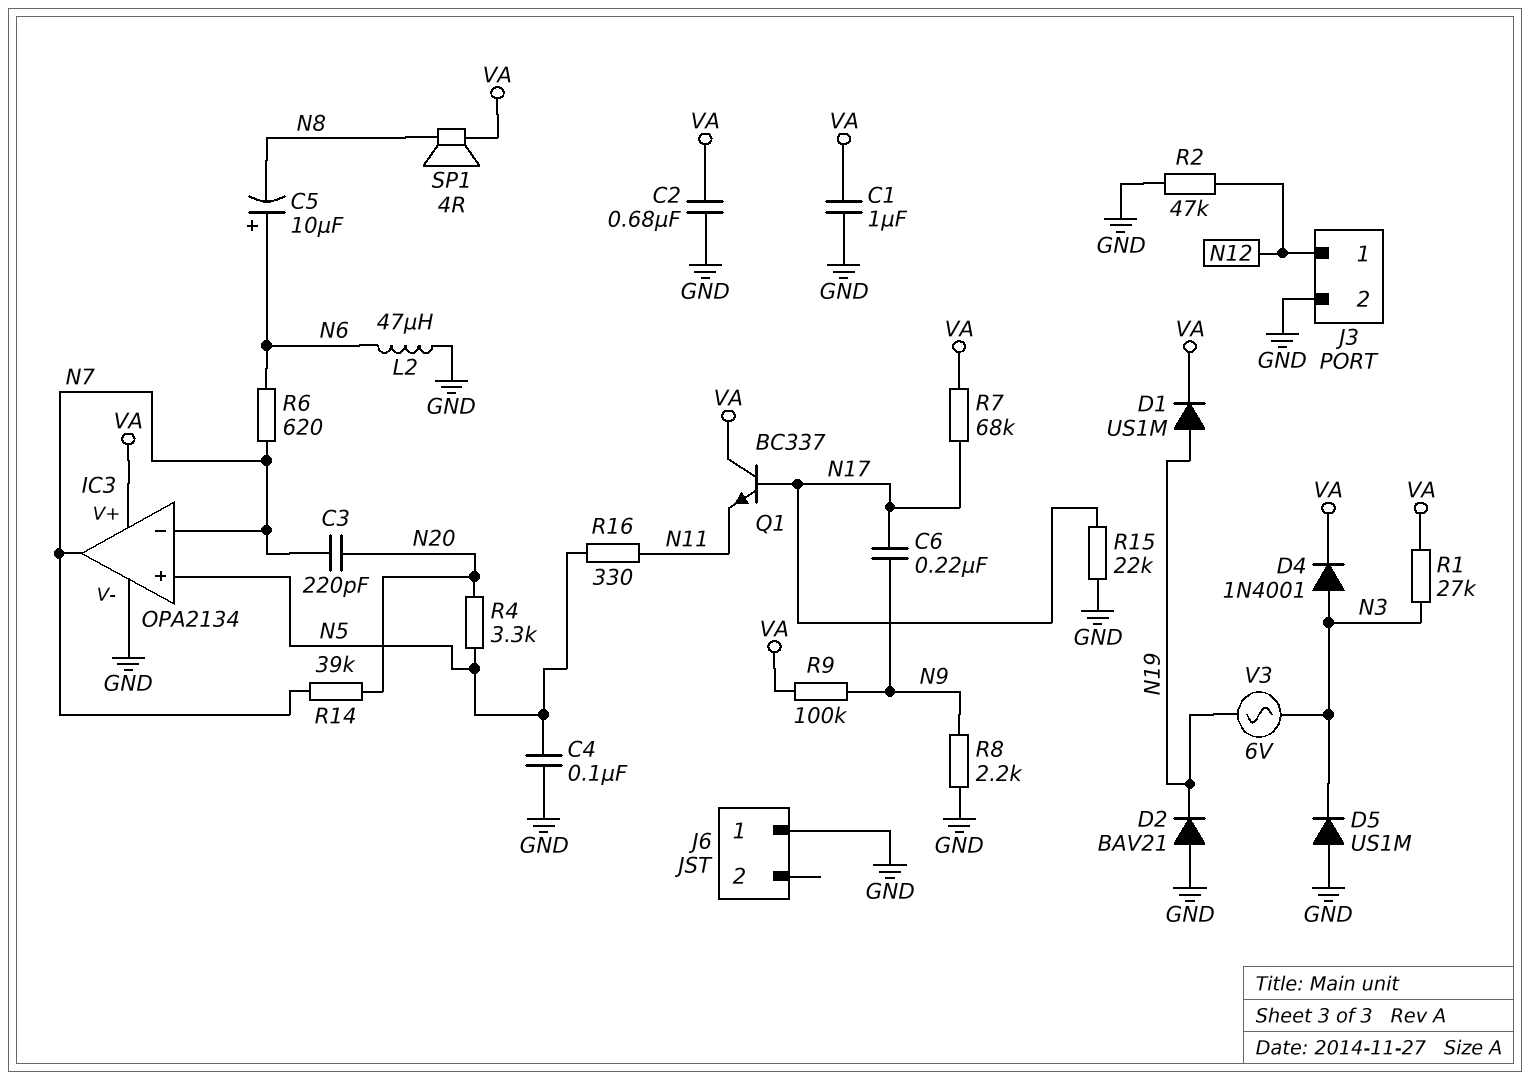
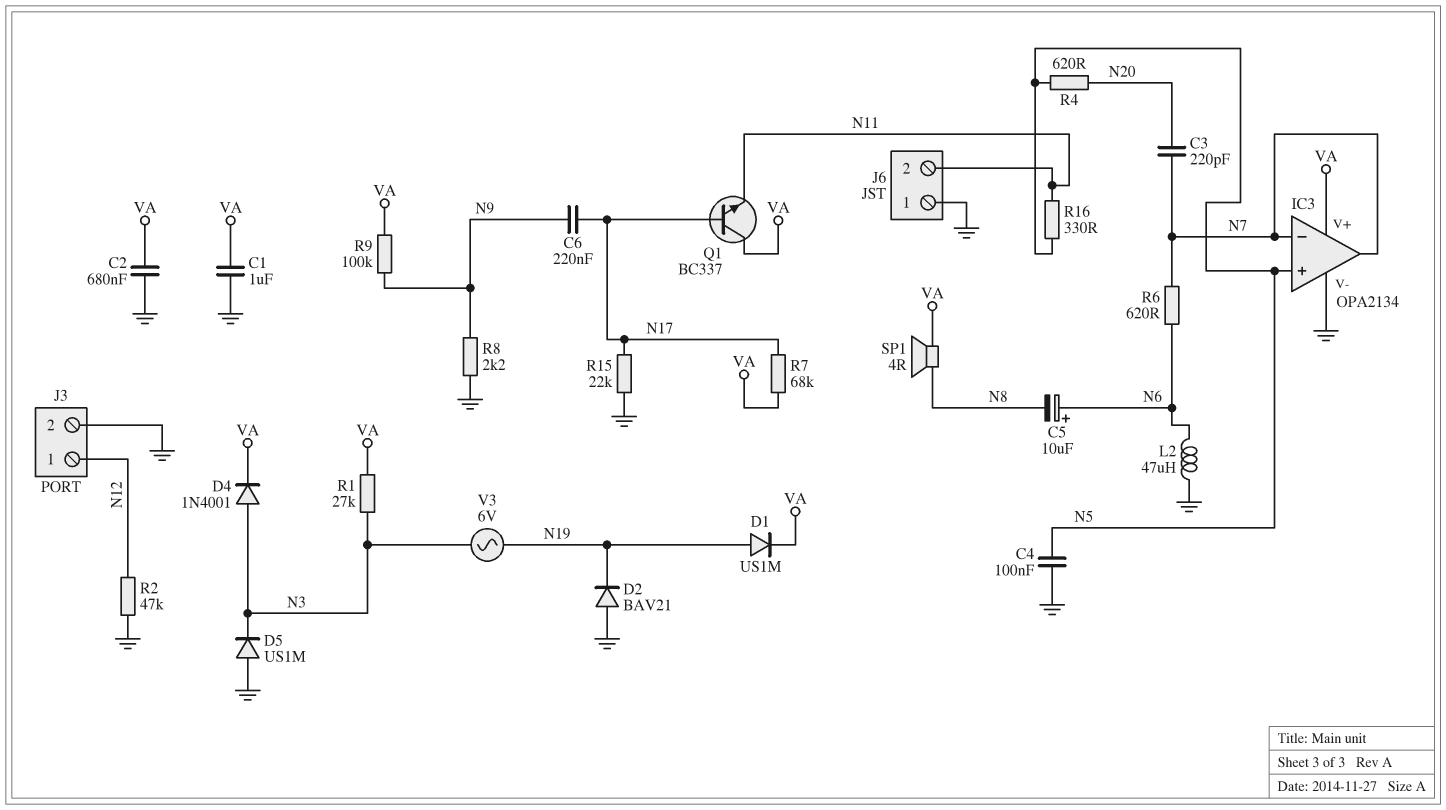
J6 pin 2: none -> N11
R4: 3.3k (N5, N20) -> 620 (N5, N20)
R14: 39k (N7, N20) -> none

